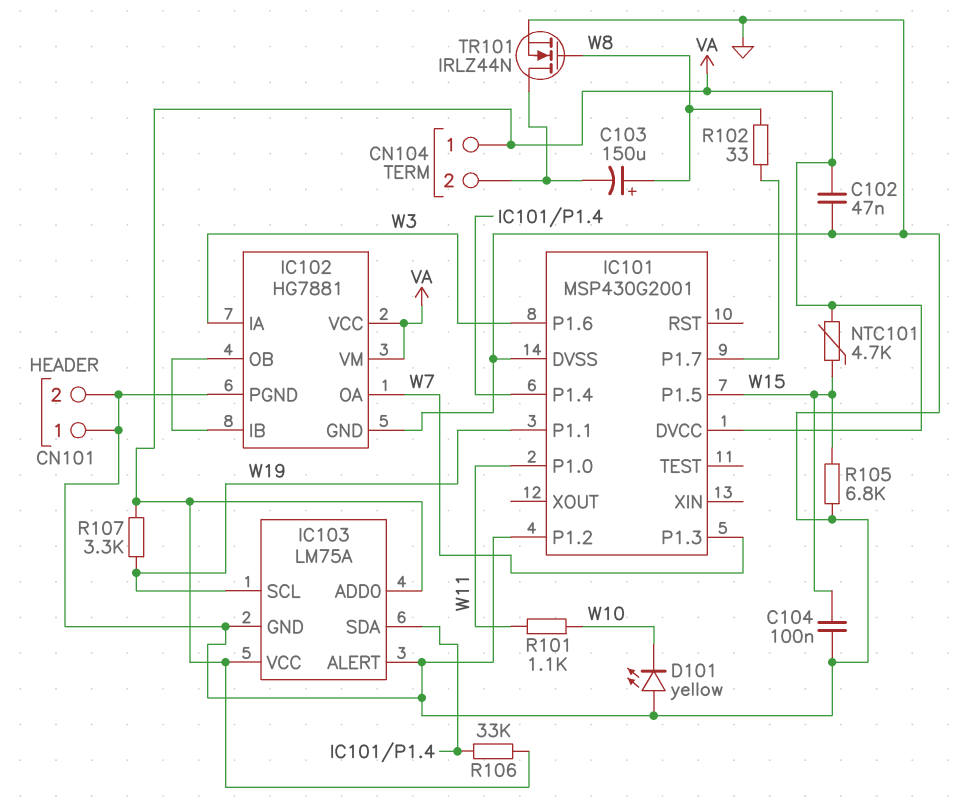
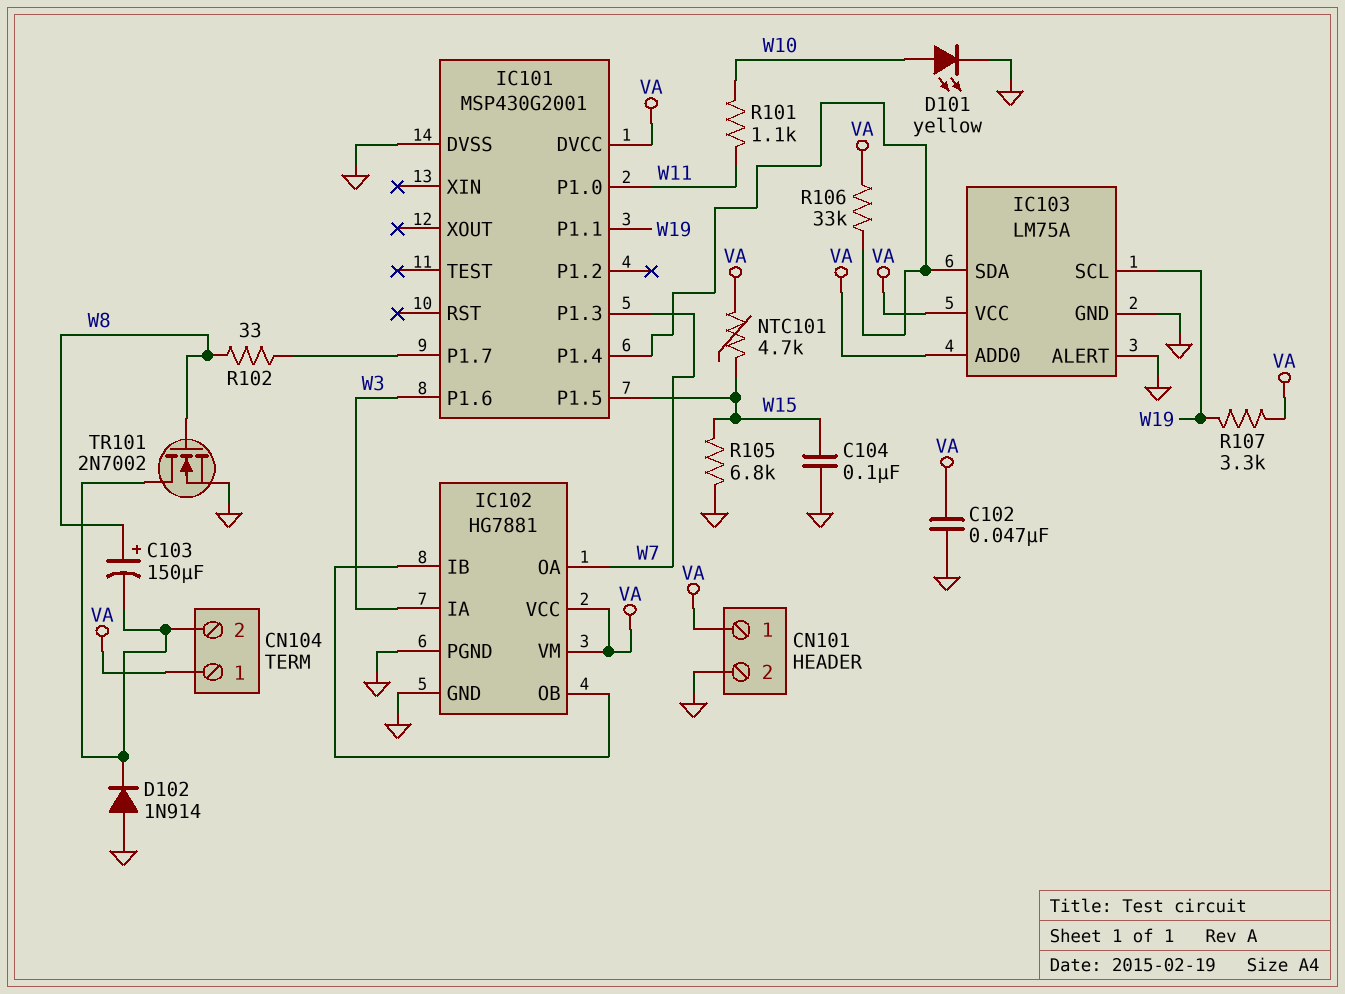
CN101 pin 1: GND -> VA
D101: LED yellow (A GND, K W10) -> LED yellow (A W10, K GND)
D102: none -> diode 1N914 (A GND, K CN104/2)
IC101 pin P1.2: GND -> none
TR101: NMOS IRLZ44N (G W8, D CN104/2, S GND) -> NMOS 2N7002 (G W8, D CN104/2, S GND)

